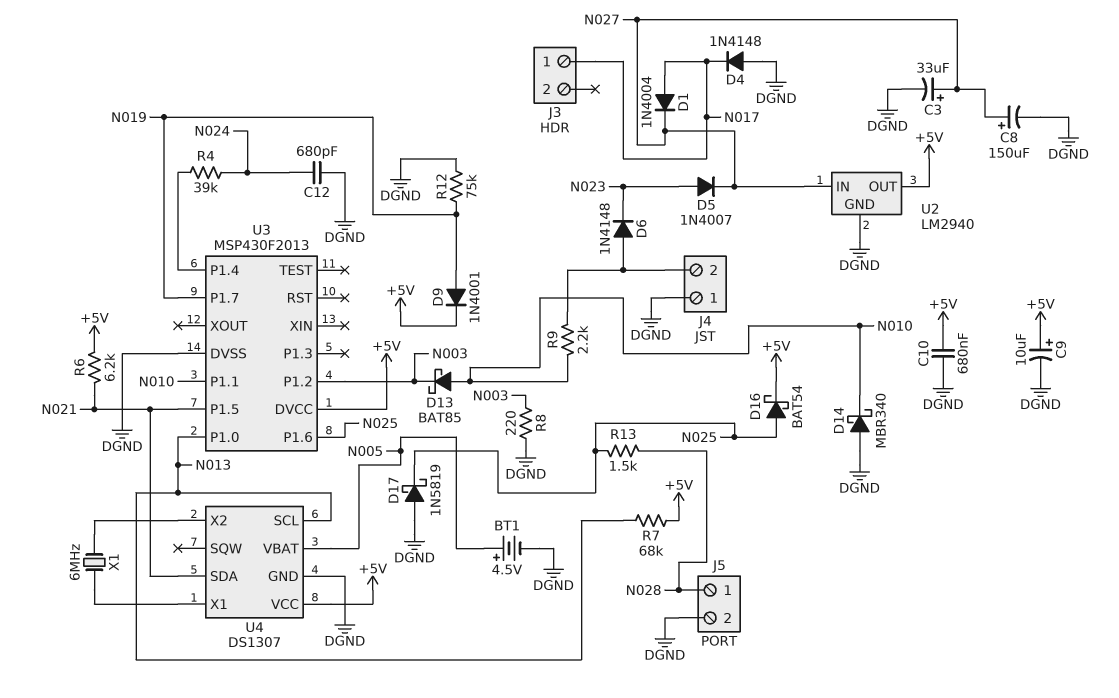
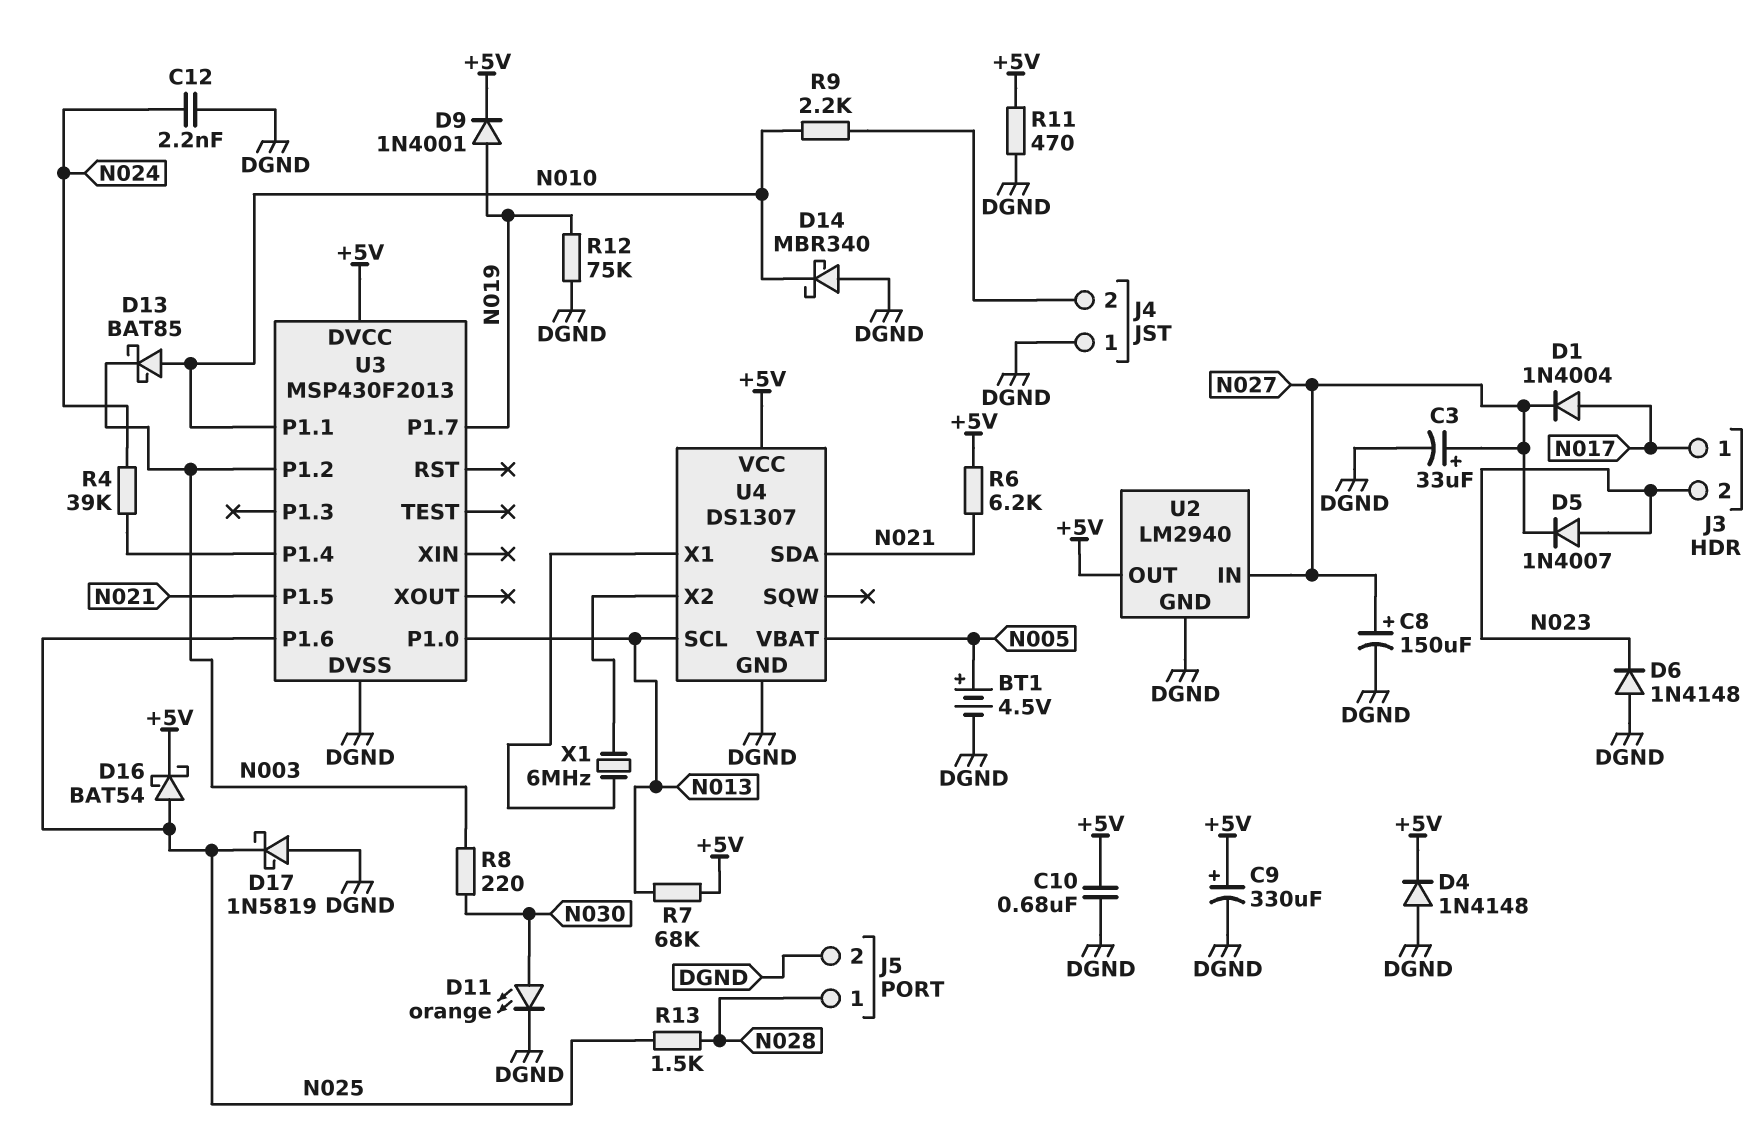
C9: 10uF (plus +5V, minus DGND) -> 330uF (plus +5V, minus DGND)
C12: 680pF (DGND, N024) -> 2.2nF (DGND, N024)
D4: diode 1N4148 (A DGND, K N017) -> diode 1N4148 (A DGND, K +5V)
D6: diode 1N4148 (A J4/2, K N023) -> diode 1N4148 (A DGND, K N023)
D11: none -> LED orange (A N030, K DGND)
J3 pin 2: none -> N023
R8: 220 (DGND, N003) -> 220 (N003, N030)
R11: none -> 470 (+5V, DGND)

